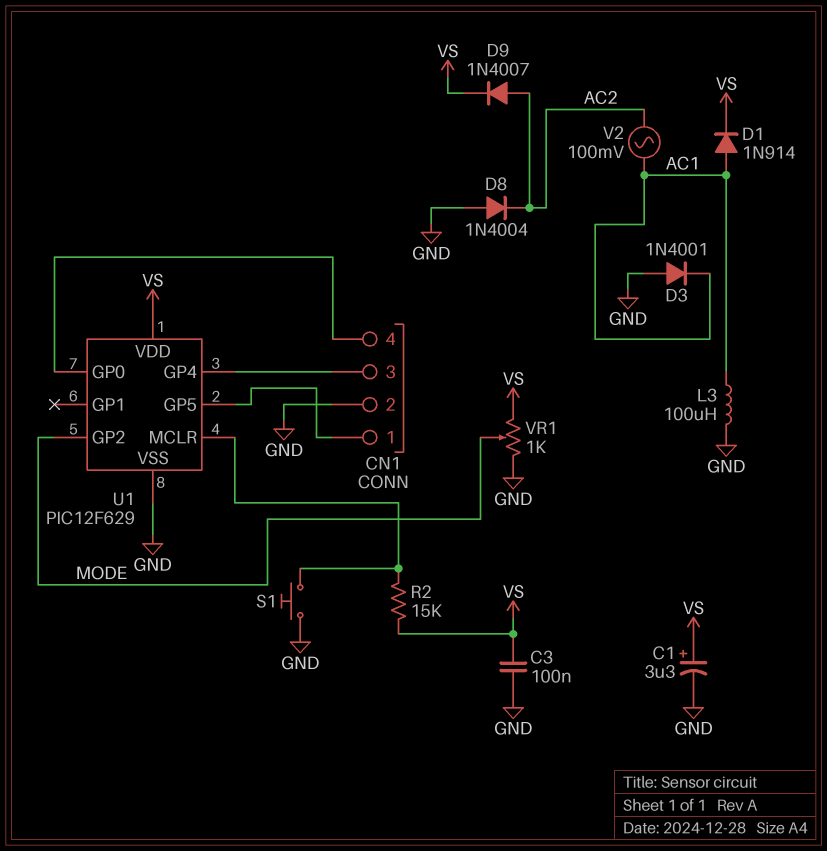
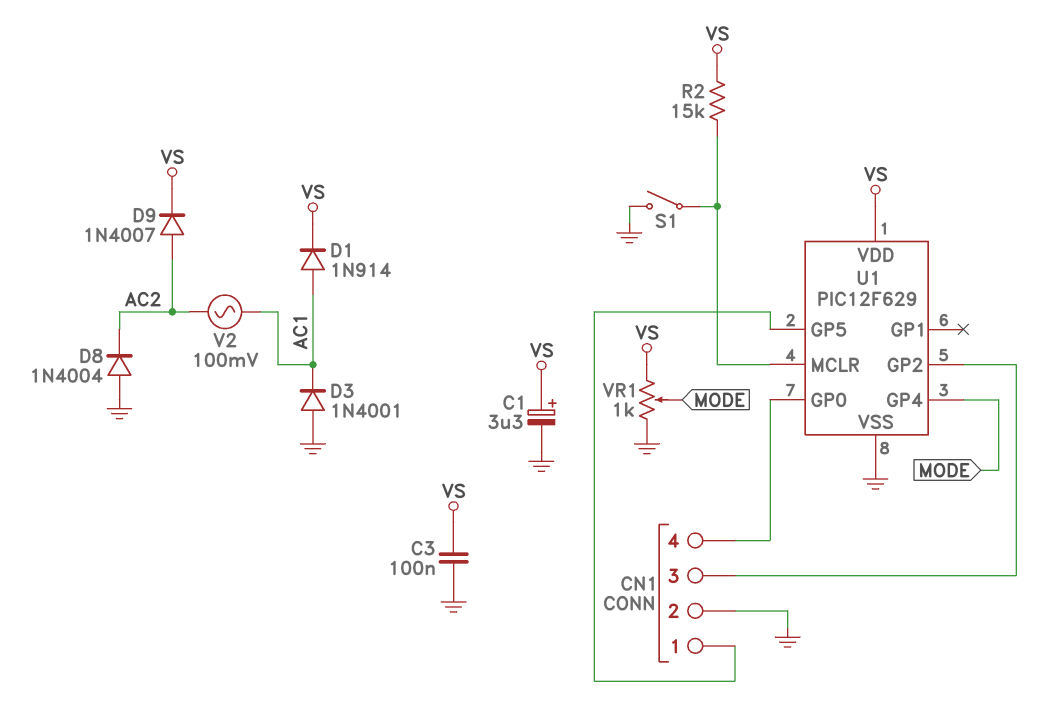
L3: 100uH (AC1, GND) -> none
S1: button (GND, U1/MCLR) -> switch (GND, U1/MCLR)
U1 pin GP2: MODE -> CN1/3
U1 pin GP4: CN1/3 -> MODE

